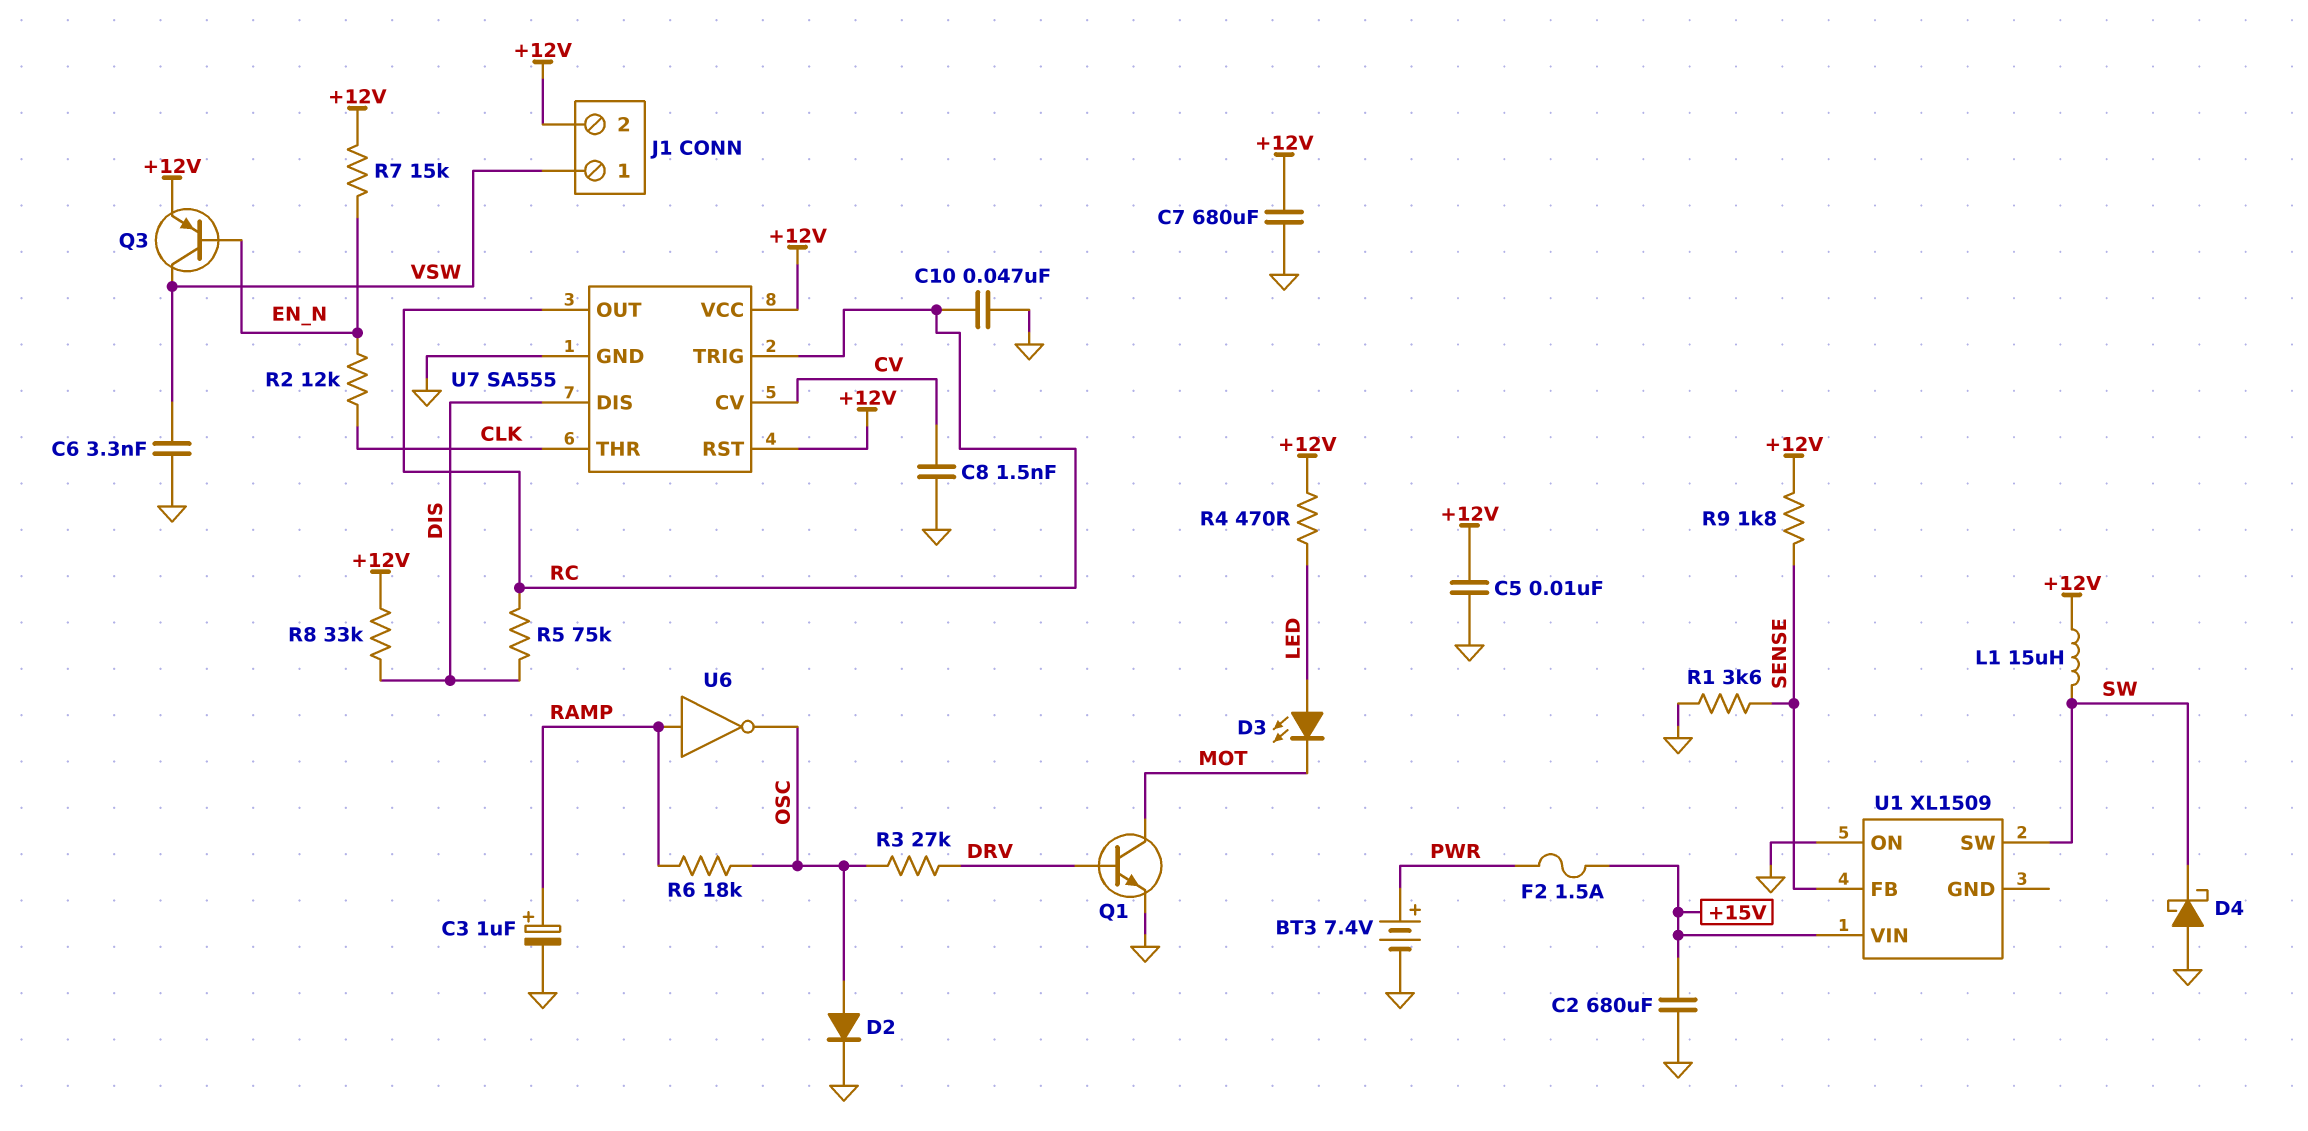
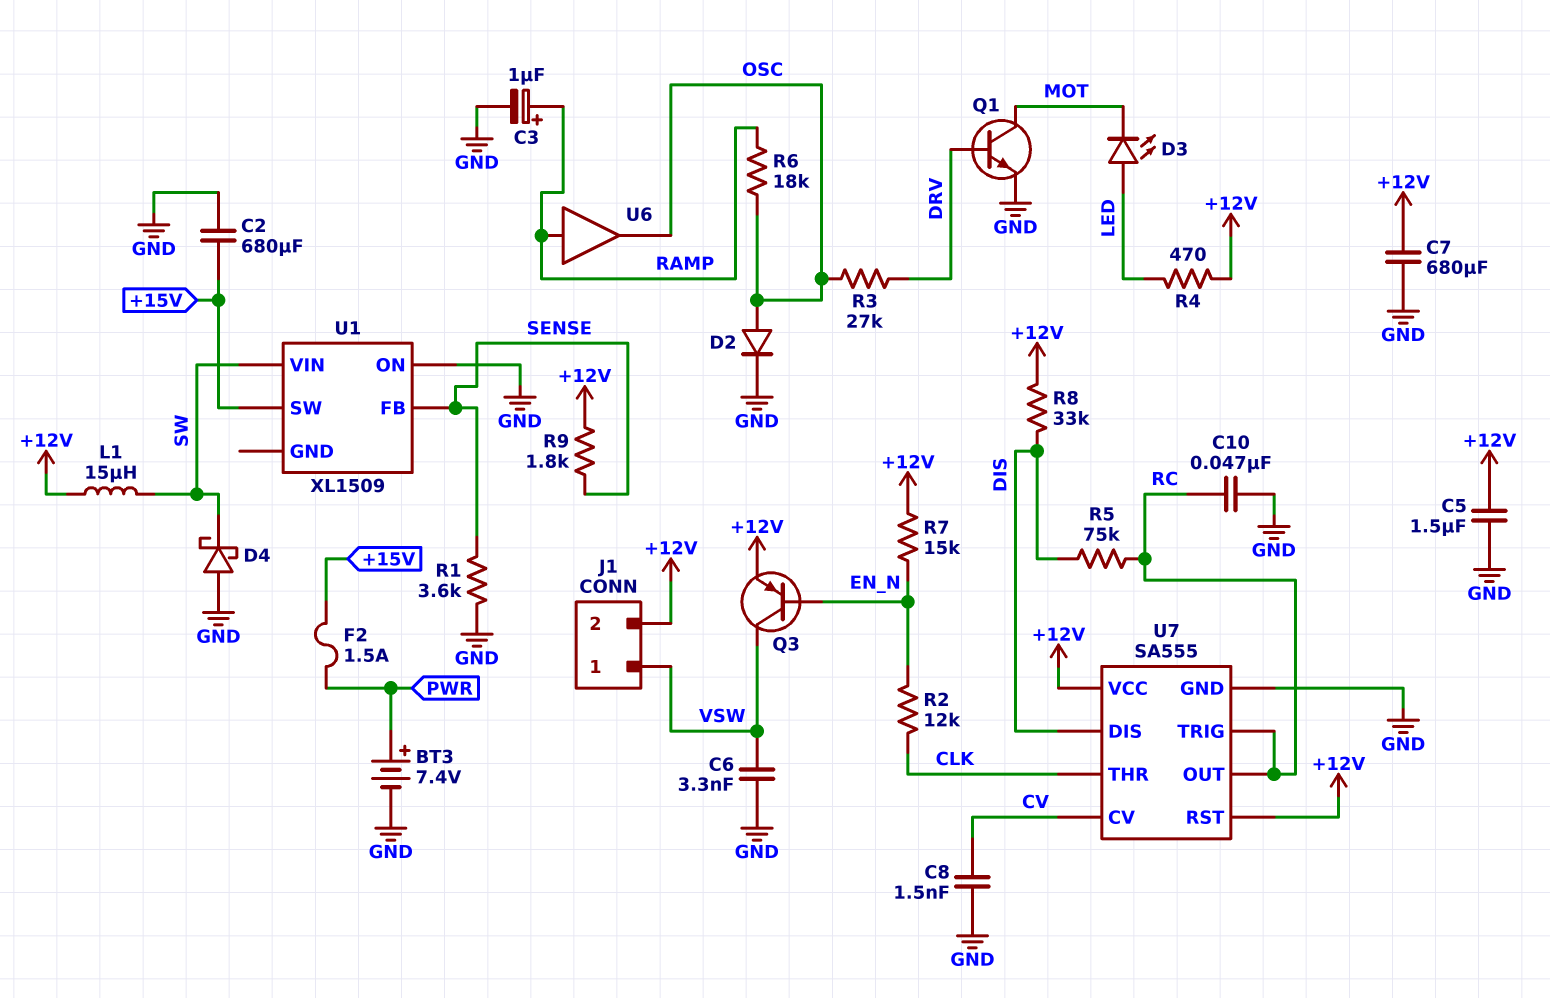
C5: 10nF (+12V, GND) -> 1.5uF (+12V, GND)
U1 pin SW: SW -> +15V
U1 pin VIN: +15V -> SW
U6: NOT (in RAMP, out OSC) -> buffer (in RAMP, out OSC)

